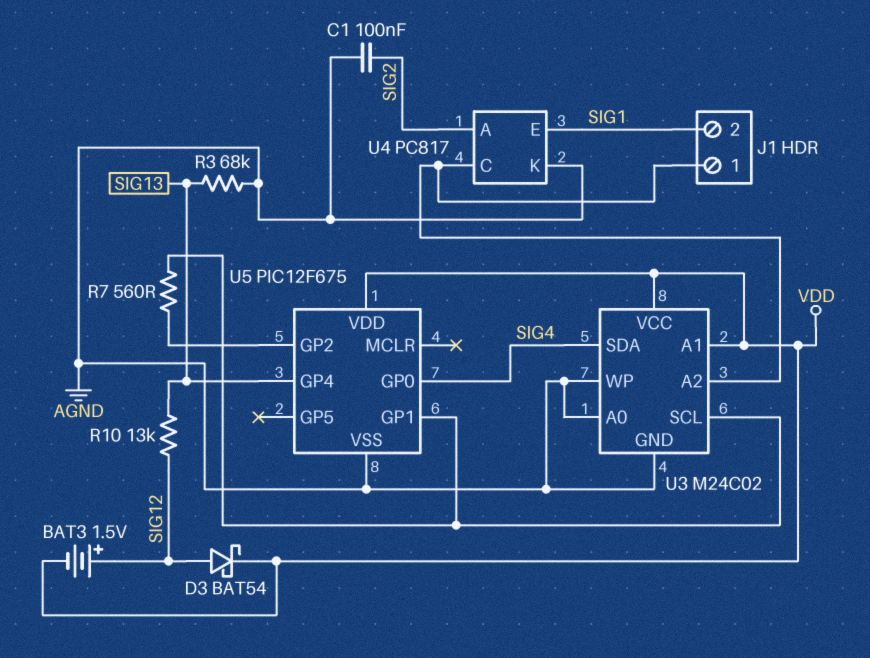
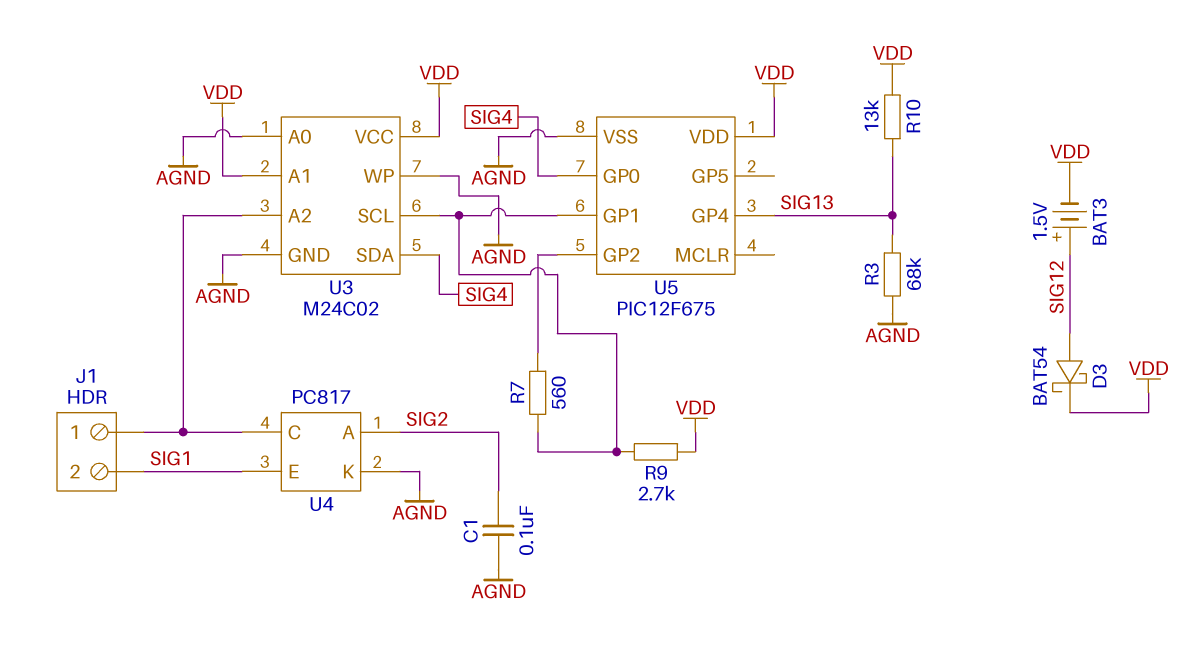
R9: none -> 2.7k (U3/SCL, VDD)
R10: 13k (SIG12, SIG13) -> 13k (SIG13, VDD)

